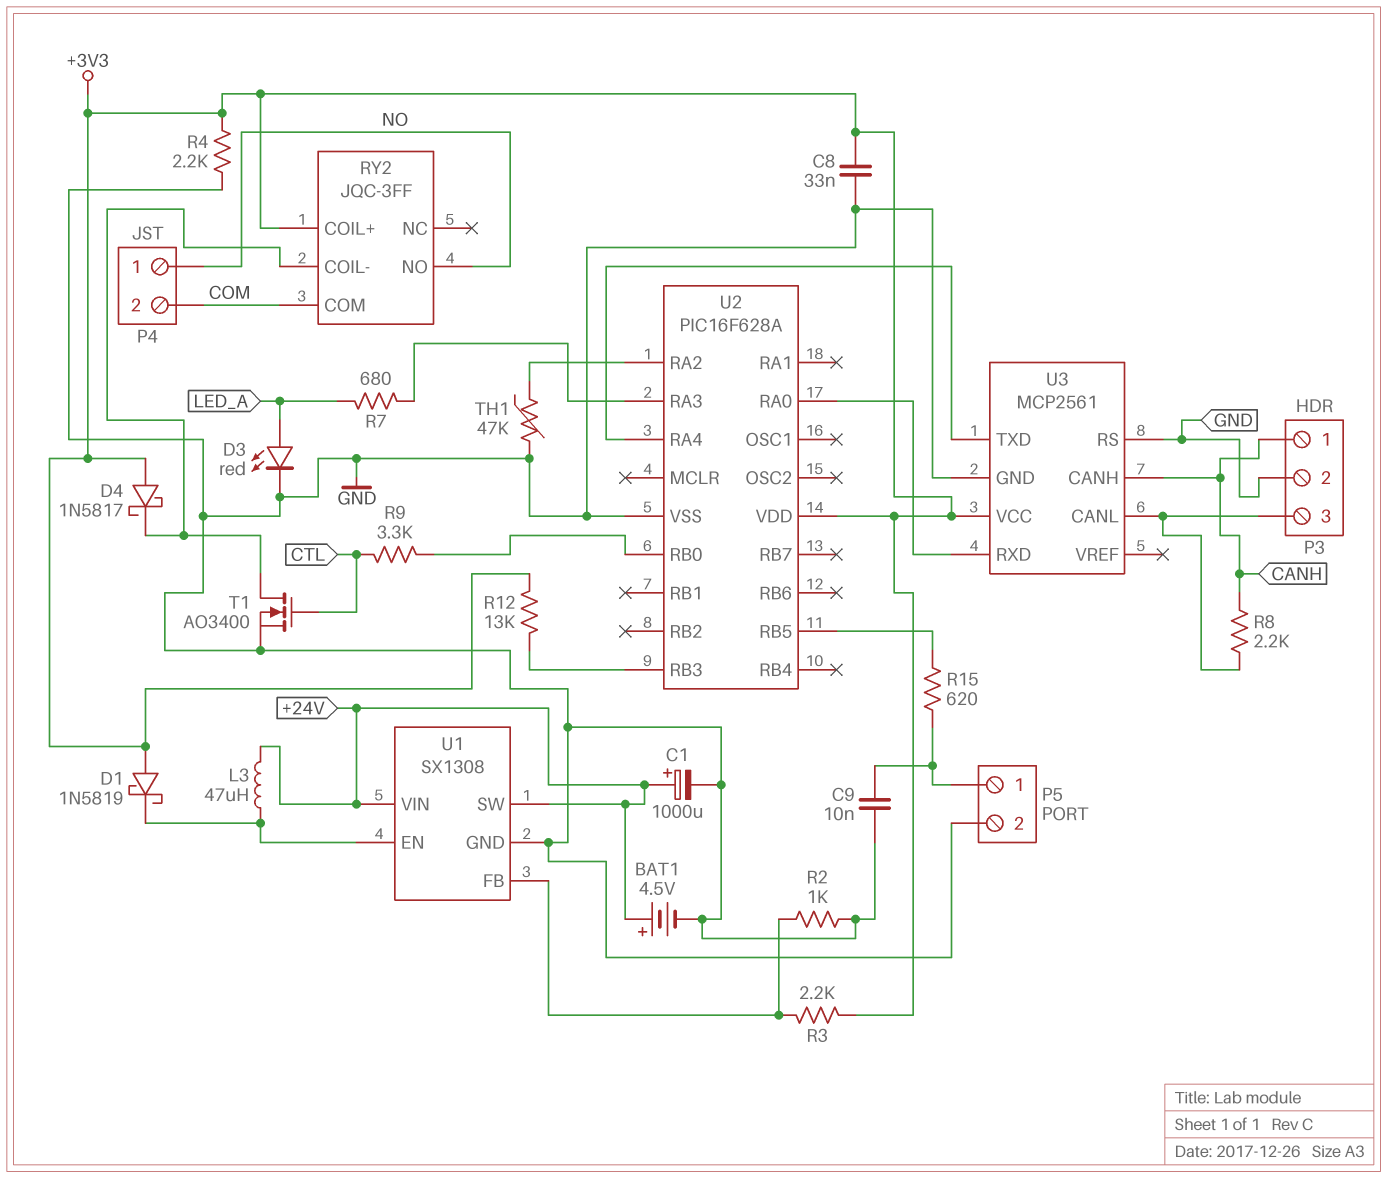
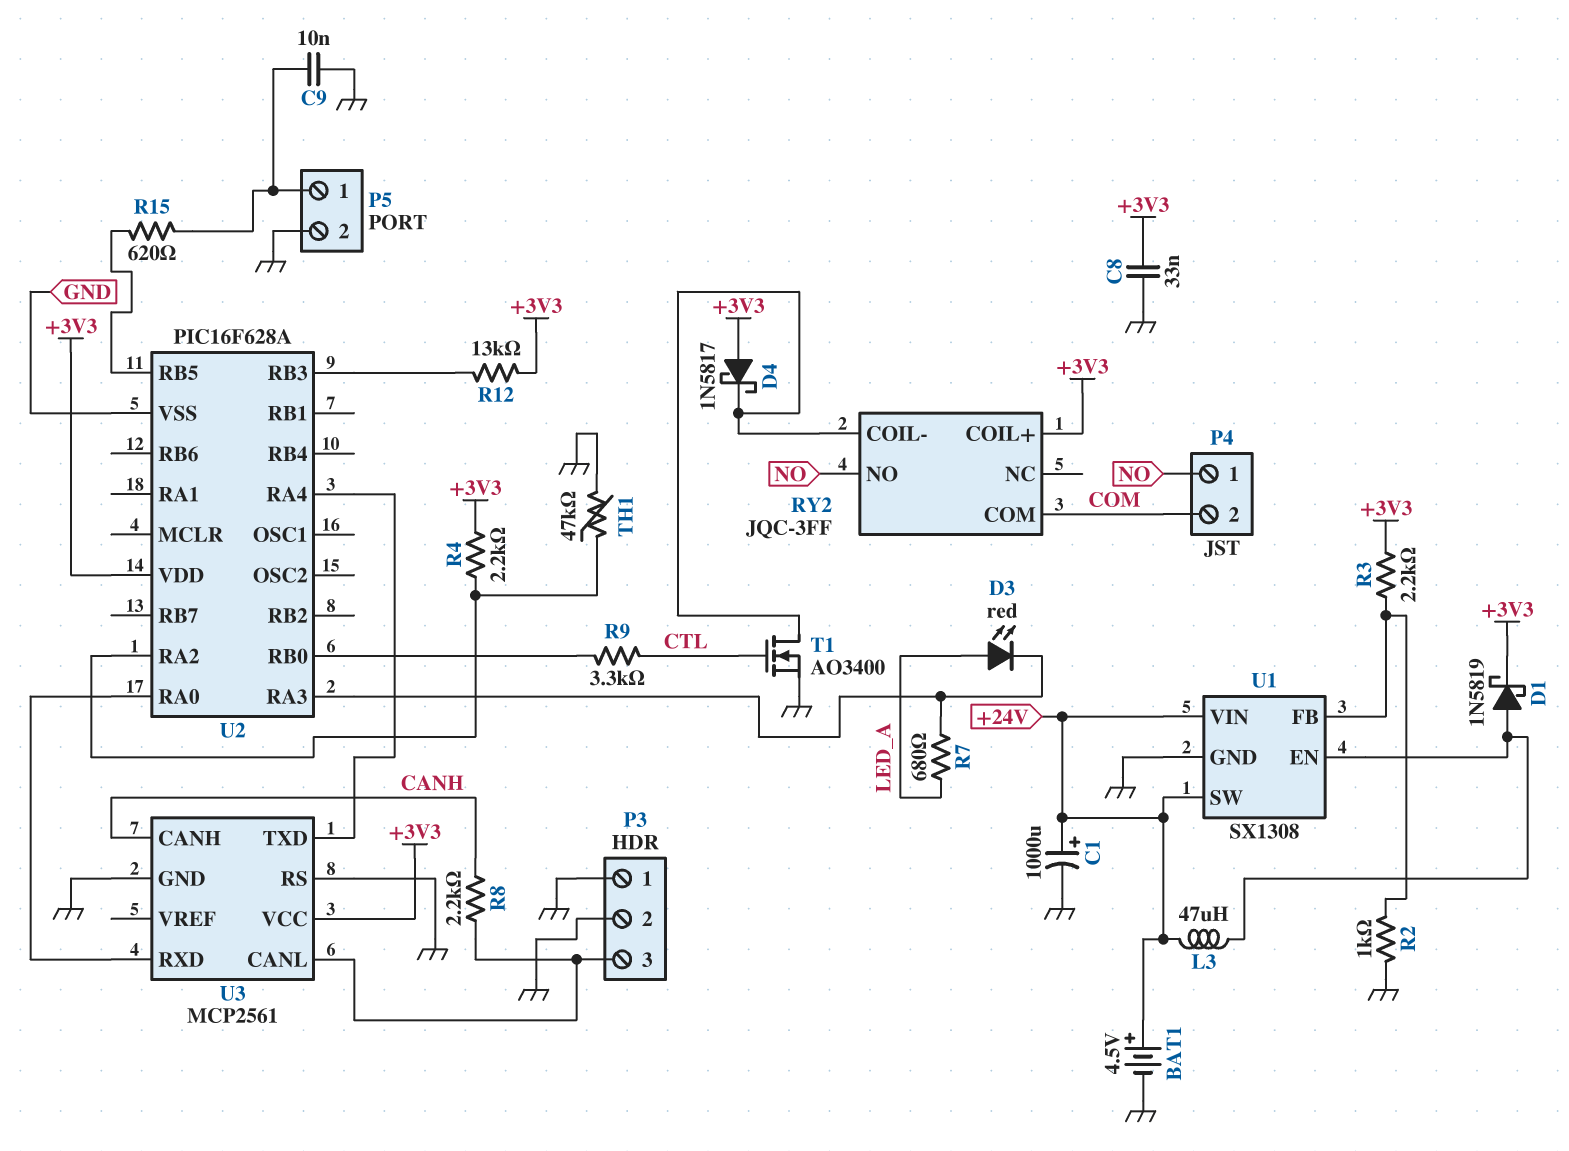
D1: schottky 1N5819 (A +3V3, K U1/EN) -> schottky 1N5819 (A U1/EN, K +3V3)
D3: LED red (A LED_A, K GND) -> LED red (A LED_A, K U2/RA3)
P3 pin 1: CANH -> GND
R4: 2.2k (+3V3, GND) -> 2.2k (+3V3, U2/RA2)

